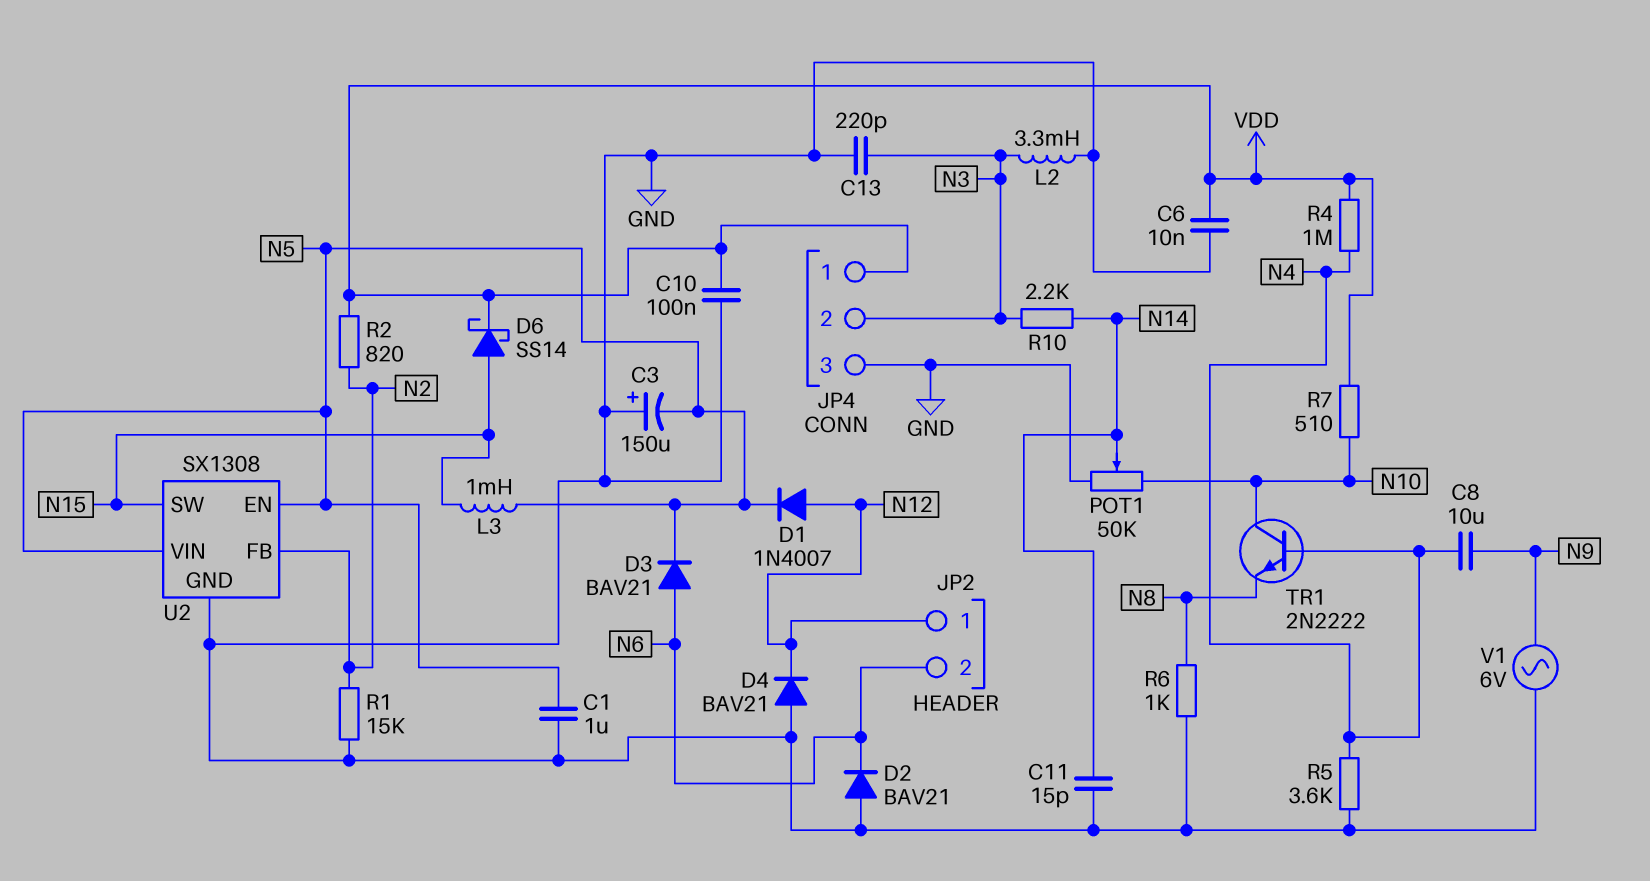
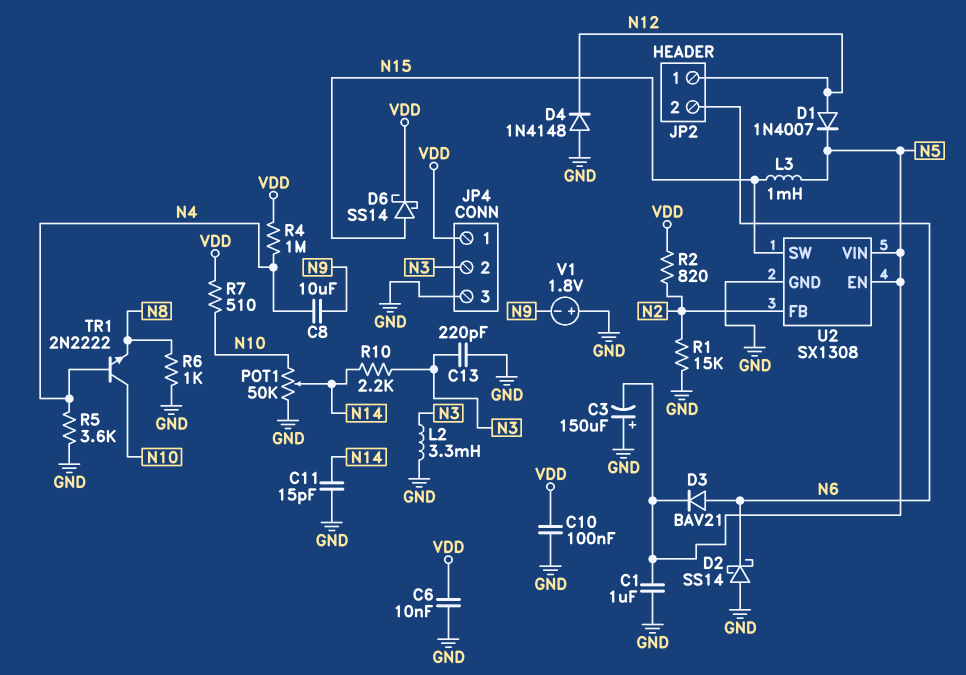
D2: diode BAV21 (A GND, K N6) -> schottky SS14 (A GND, K N6)
D4: diode BAV21 (A GND, K N12) -> diode 1N4148 (A GND, K N12)
V1: AC 6V (GND, N9) -> 1.8V (plus GND, minus N9)

